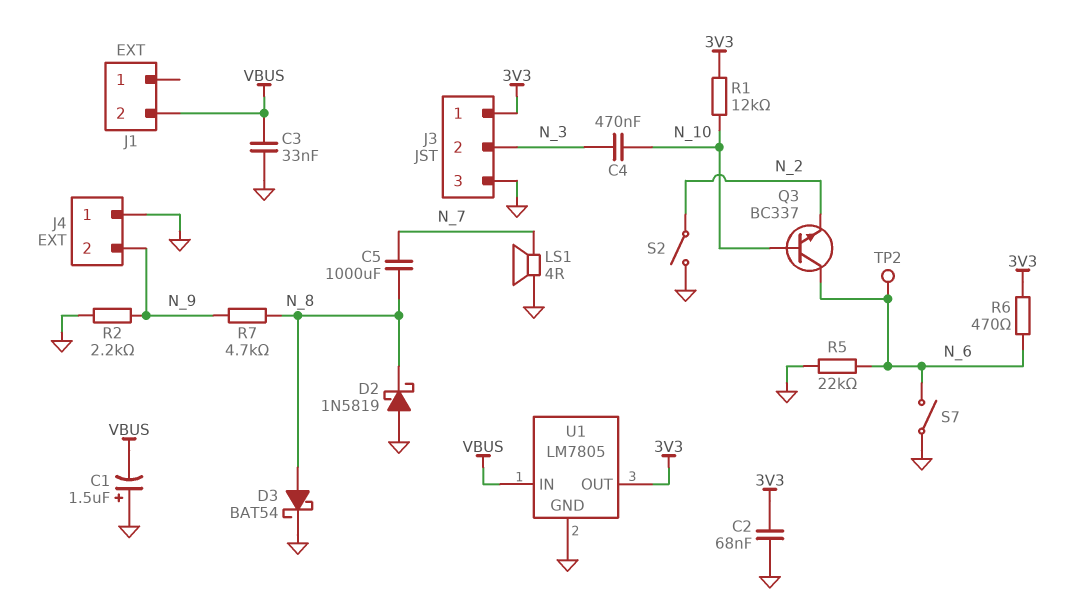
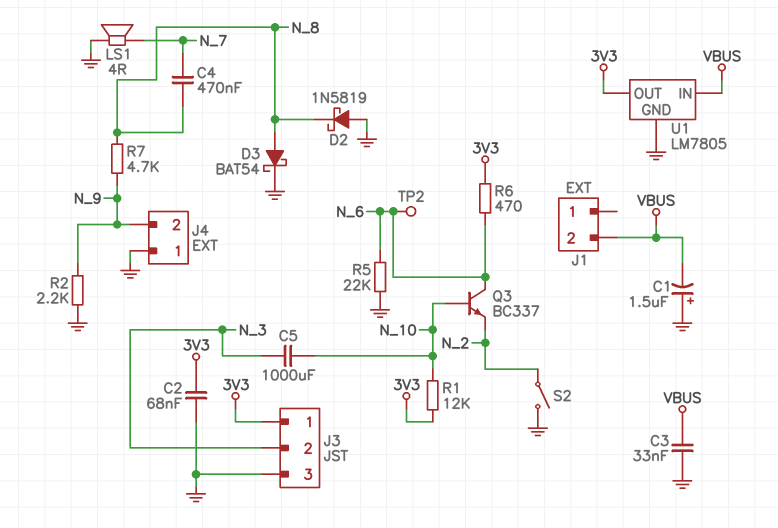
C4: 470nF (N_3, N_10) -> 470nF (N_7, N_8)
C5: 1000uF (N_7, N_8) -> 1000uF (N_3, N_10)
S7: switch (GND, N_6) -> none

